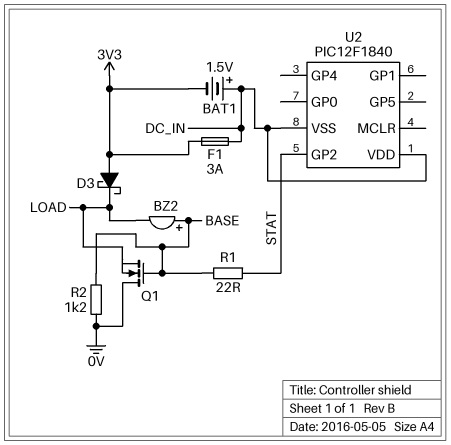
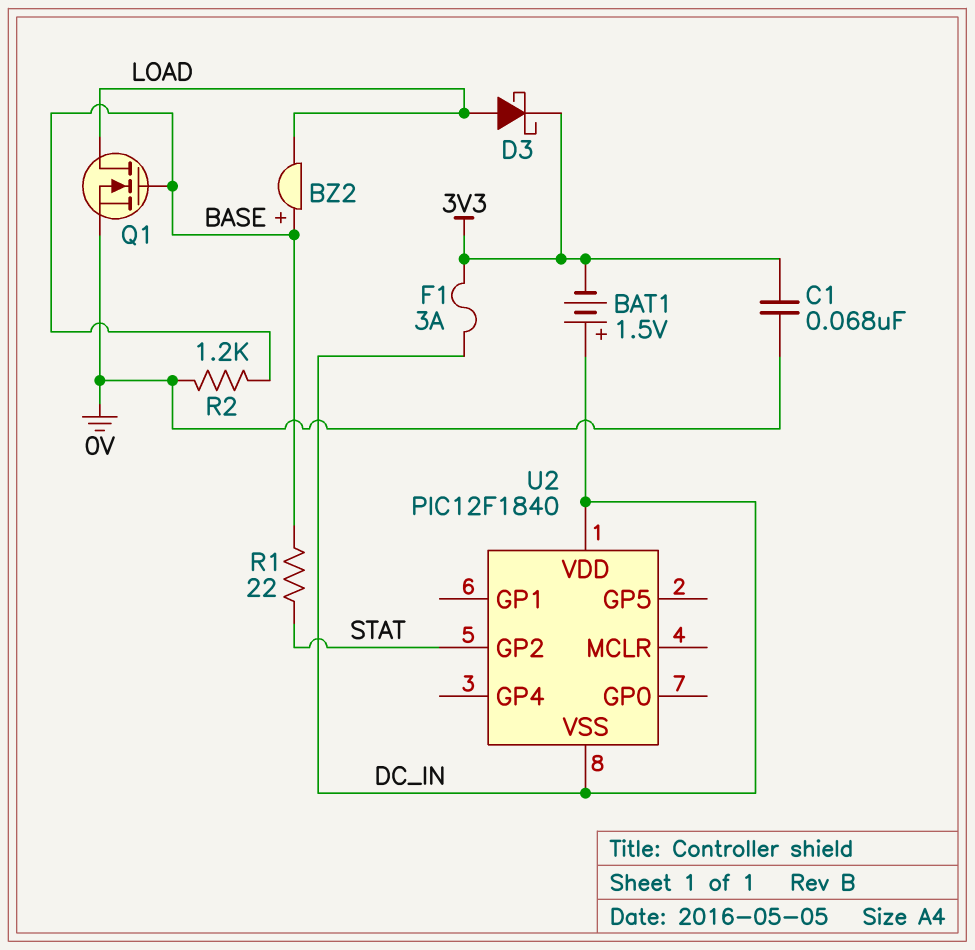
C1: none -> 68nF (0V, 3V3)
D3: schottky (A 3V3, K LOAD) -> schottky (A LOAD, K 3V3)
Q1: NMOS (G BASE, D 0V, S LOAD) -> NMOS (G BASE, D LOAD, S 0V)

